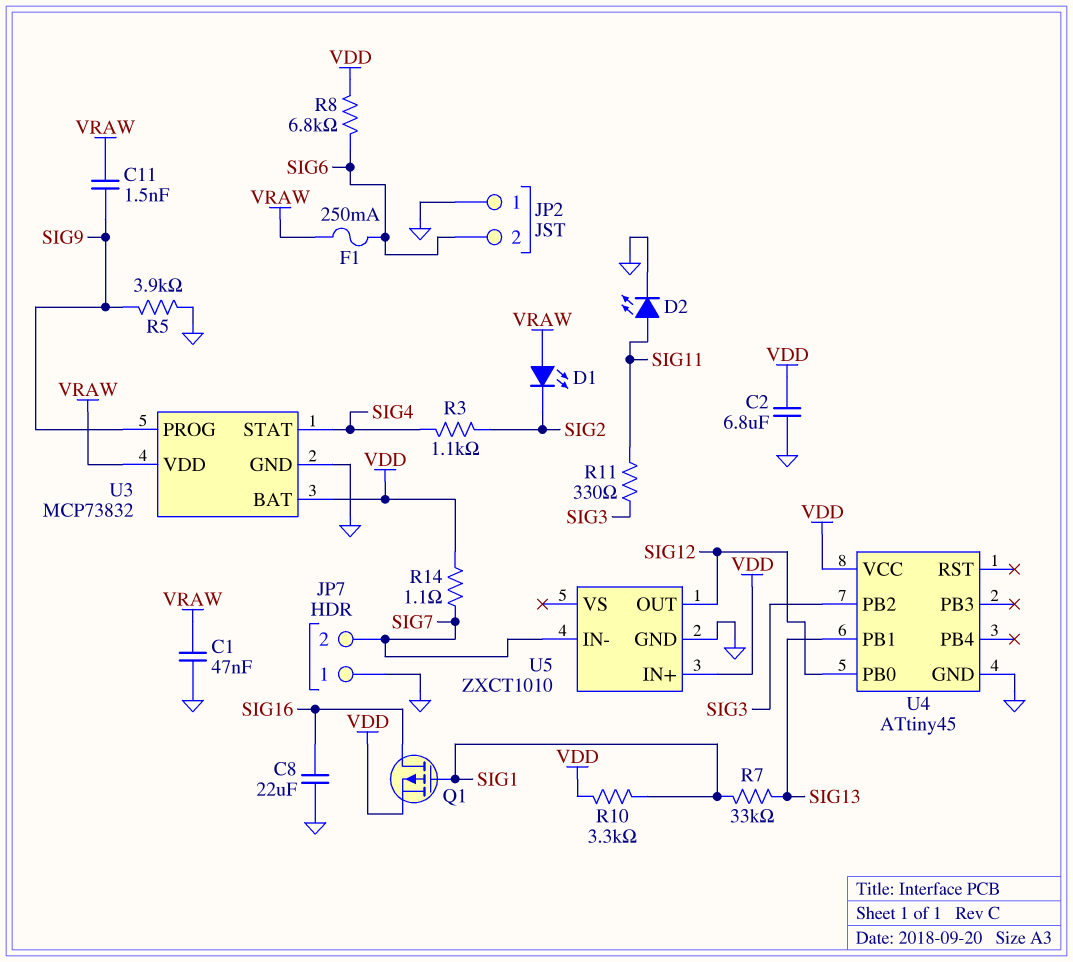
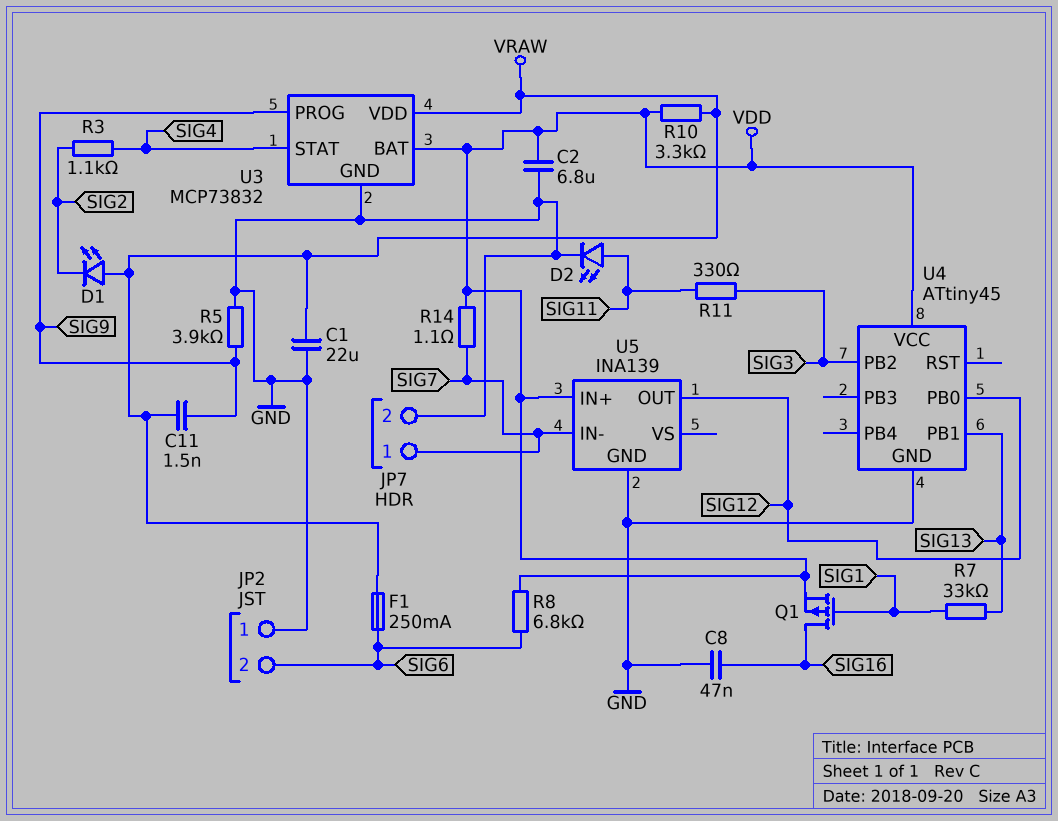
C1: 47nF (GND, VRAW) -> 22uF (GND, VRAW)
C8: 22uF (GND, SIG16) -> 47nF (GND, SIG16)
JP7 pin 1: GND -> SIG7
JP7 pin 2: SIG7 -> GND
R10: 3.3k (SIG1, VDD) -> 3.3k (VDD, VRAW)
U5: ZXCT1010 -> INA139

